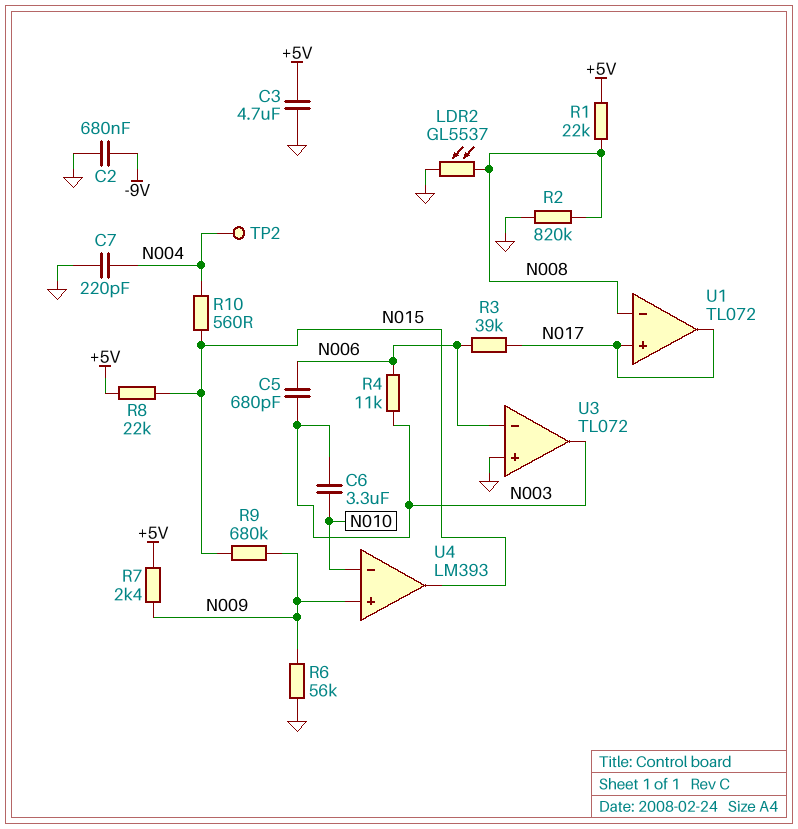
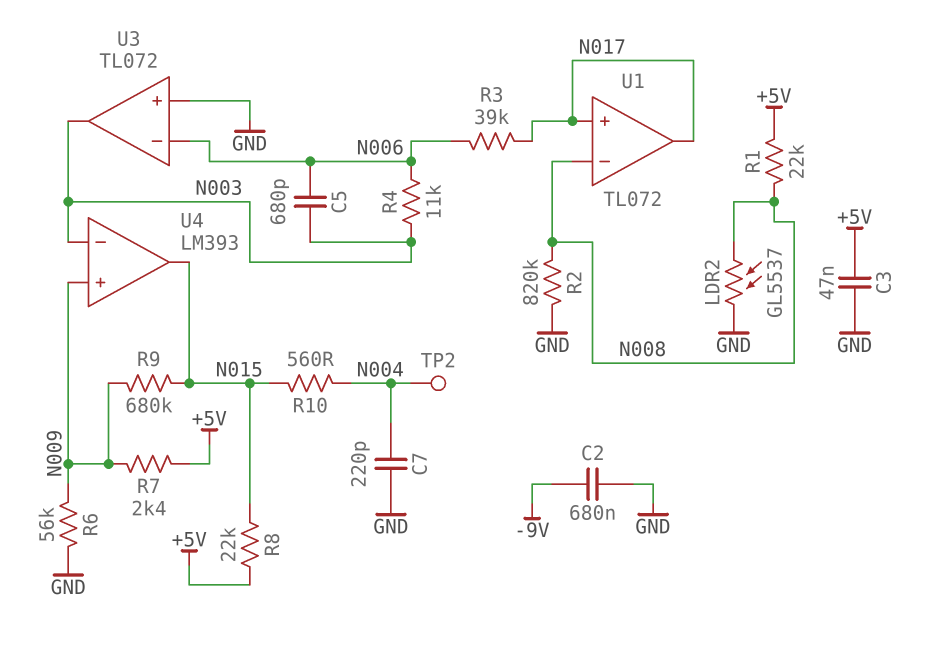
C3: 4.7uF (+5V, GND) -> 47nF (+5V, GND)
C6: 3.3uF (N003, N010) -> none
U4 pin in-: N010 -> N003

